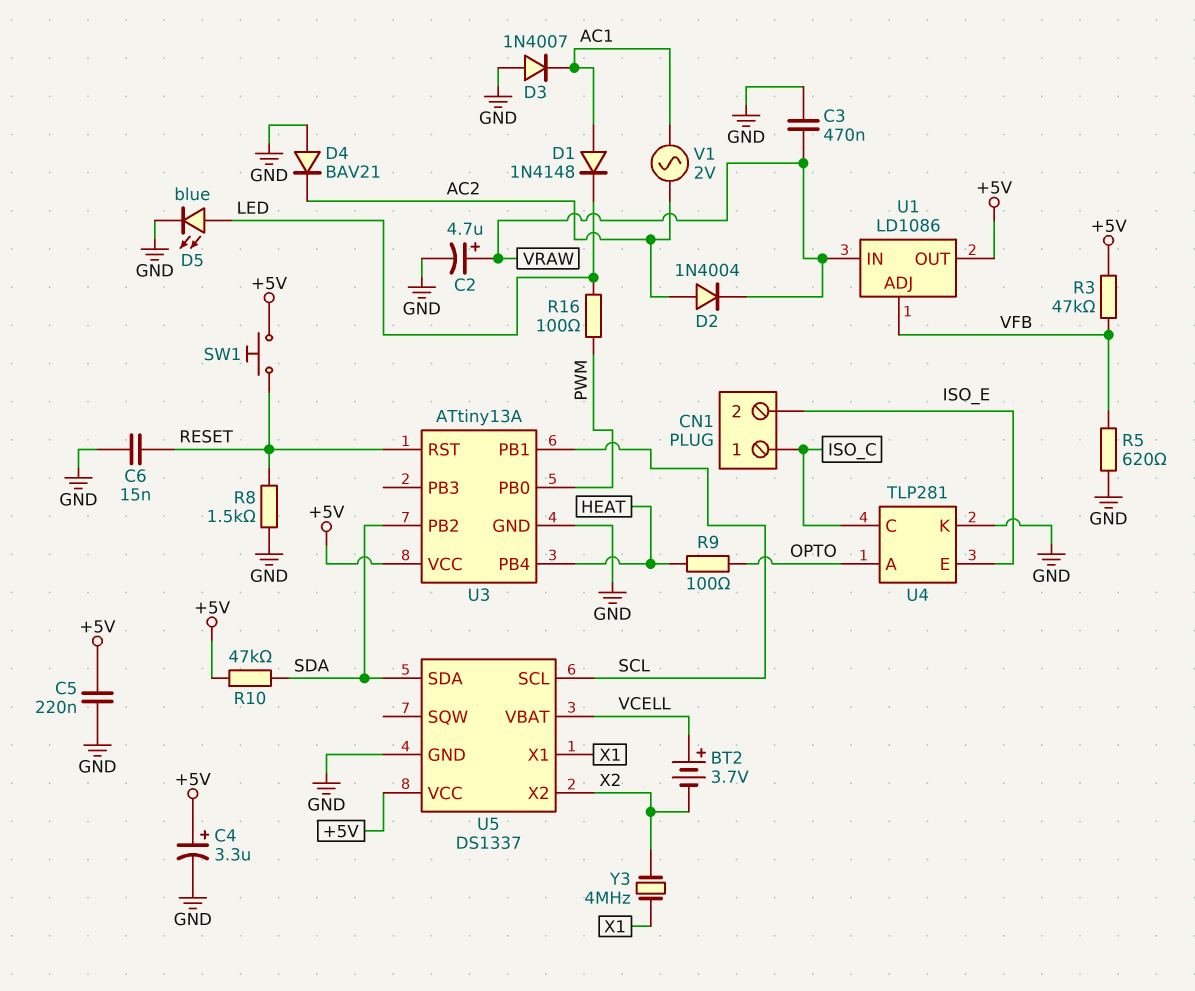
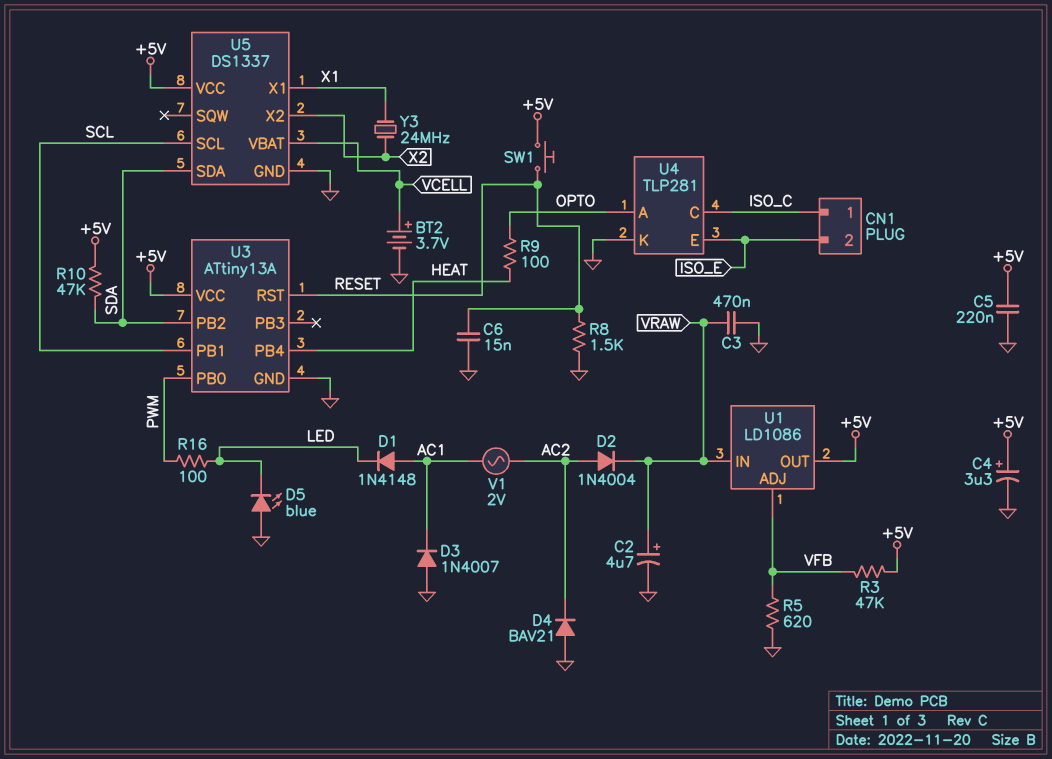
BT2: 3.7V (plus VCELL, minus X2) -> 3.7V (plus VCELL, minus GND)
D5: LED blue (A LED, K GND) -> LED blue (A GND, K LED)
Y3: 4MHz (X1, X2) -> 24MHz (X1, X2)

